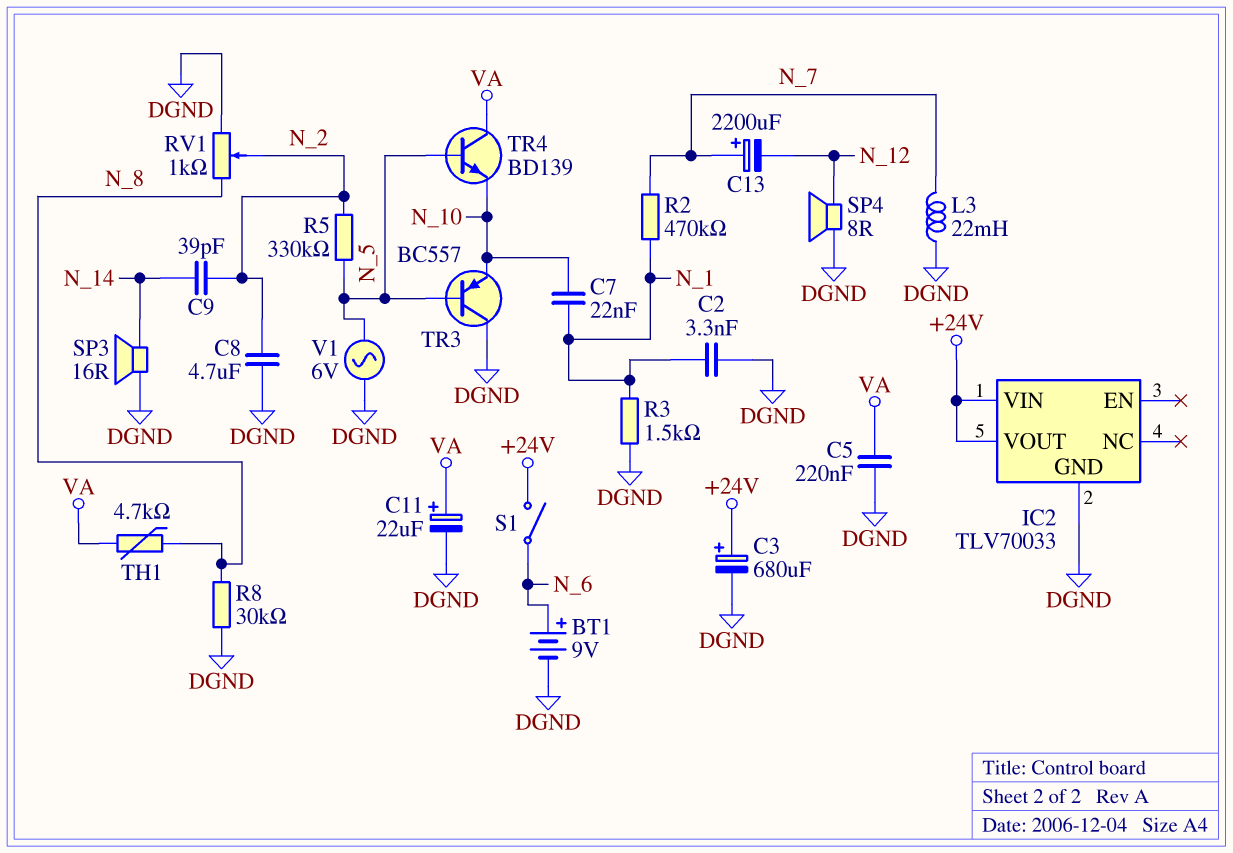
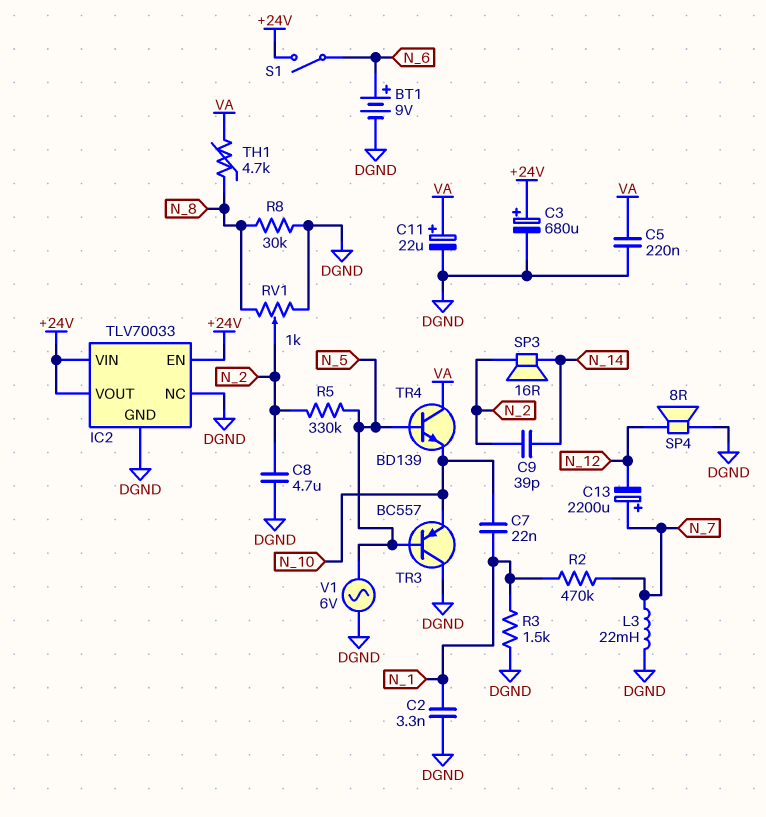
IC2 pin EN: none -> +24V
IC2 pin NC: none -> DGND
SP3: speaker 16R (DGND, N_14) -> speaker 16R (N_2, N_14)

